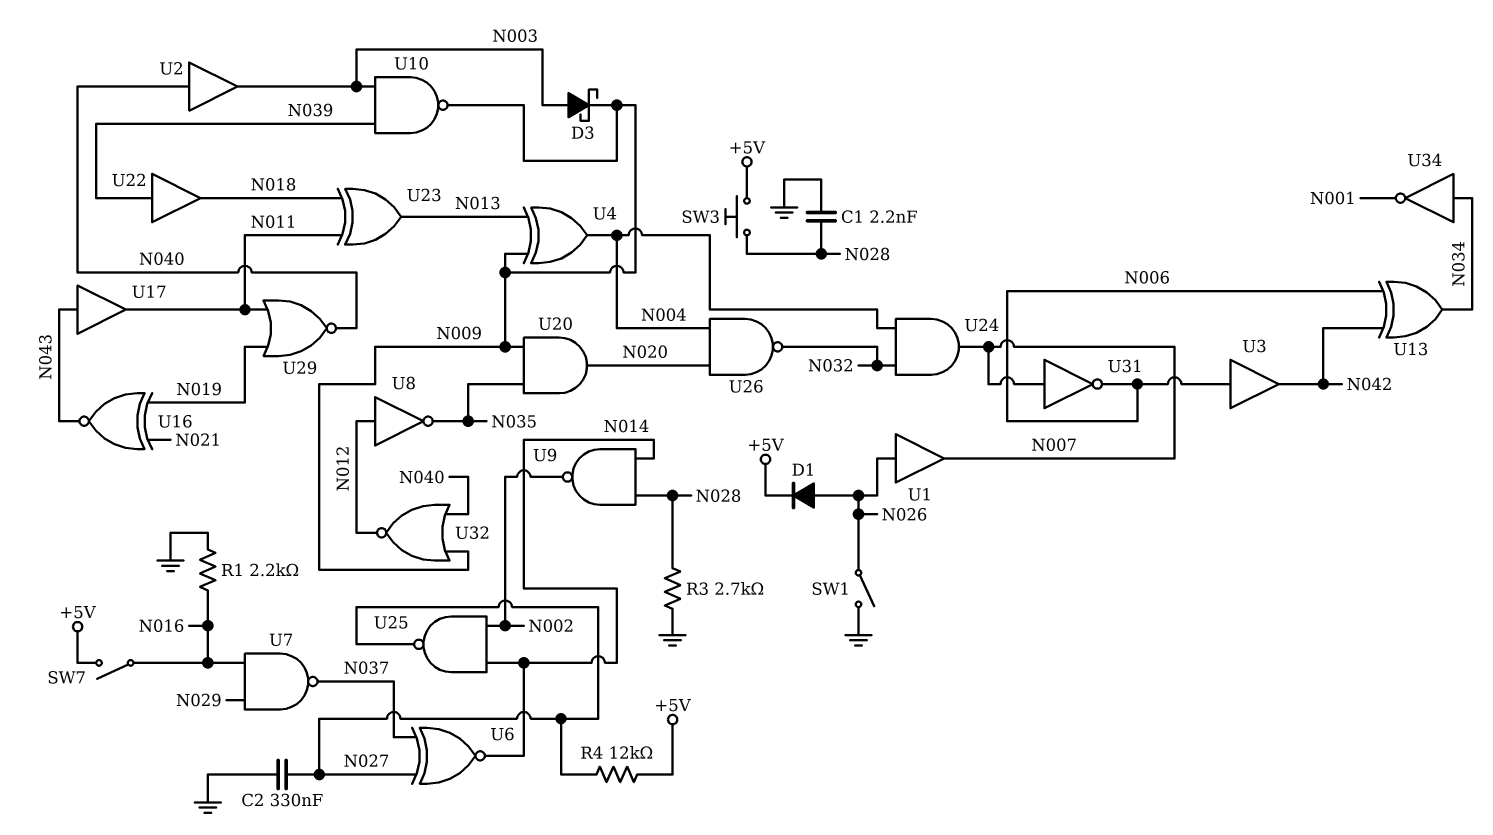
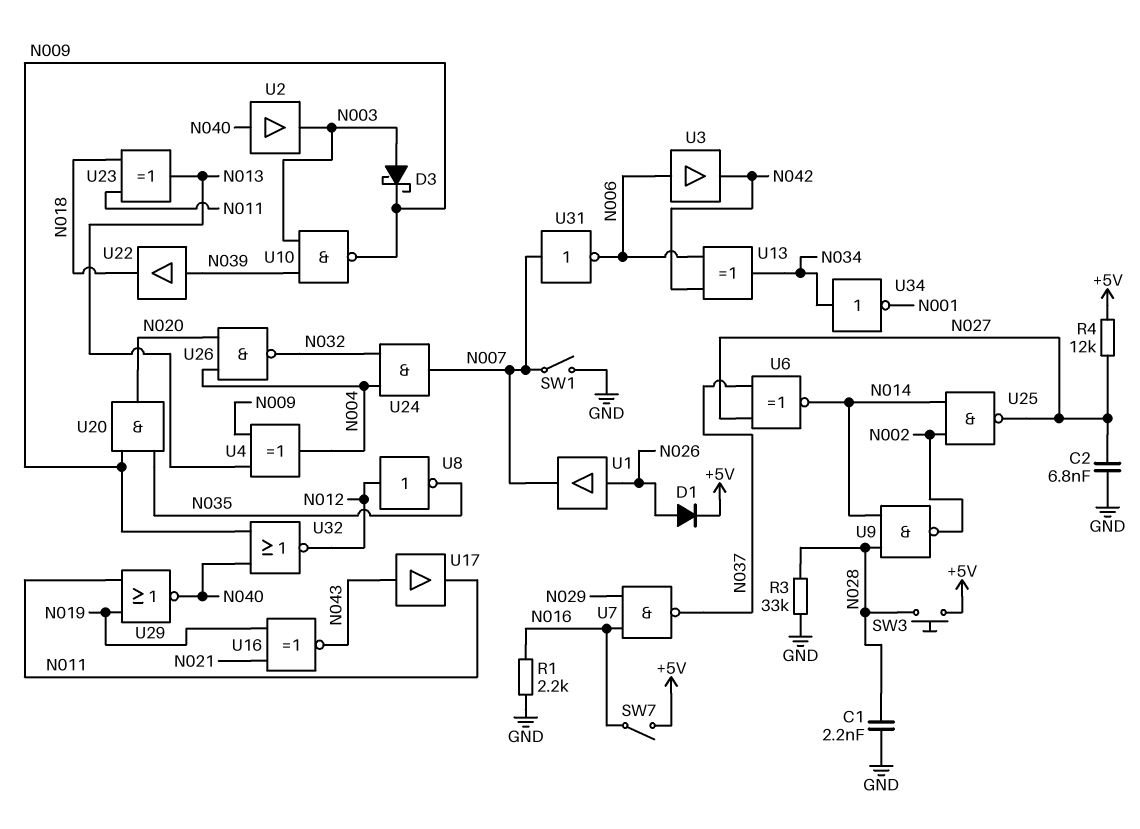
C2: 330nF (GND, N027) -> 6.8nF (GND, N027)
R3: 2.7k (GND, N028) -> 33k (GND, N028)
SW1: switch (GND, N026) -> switch (GND, N007)

